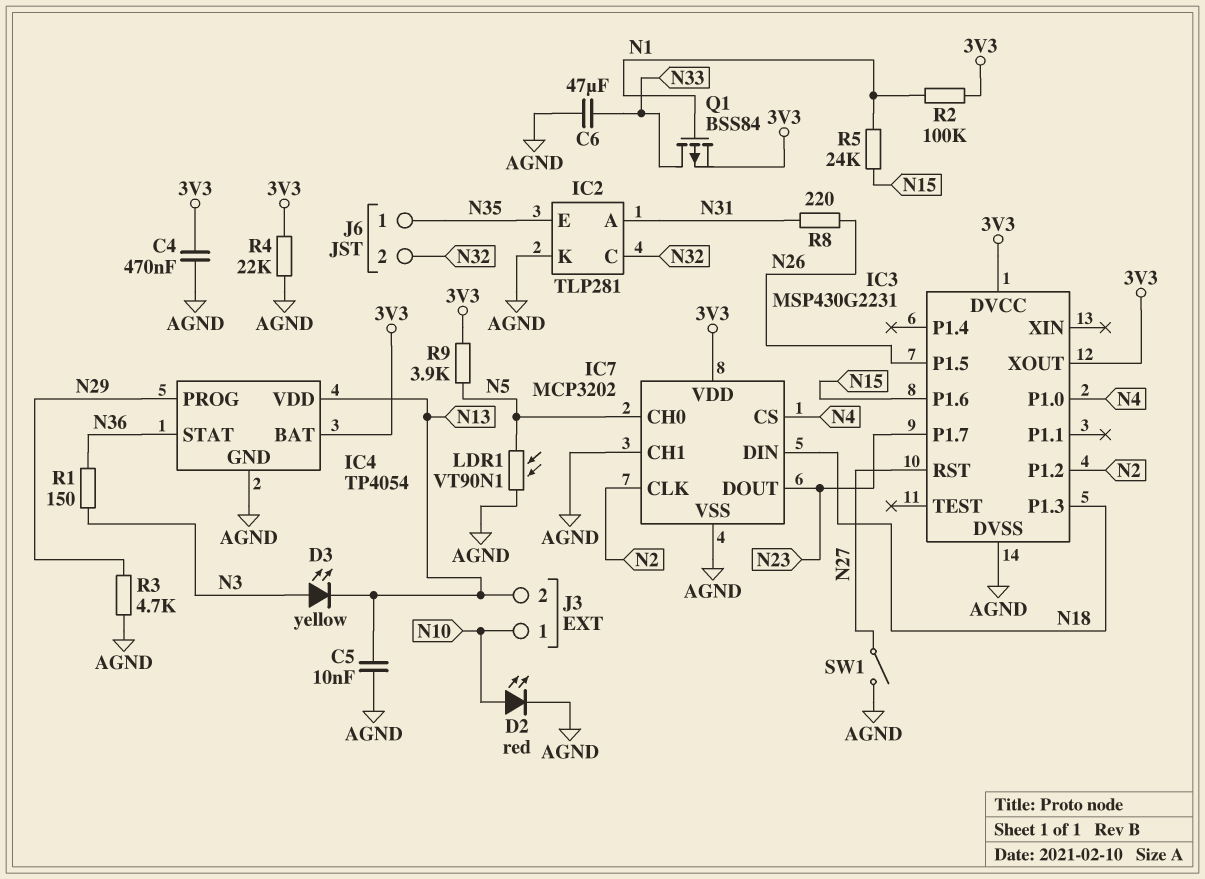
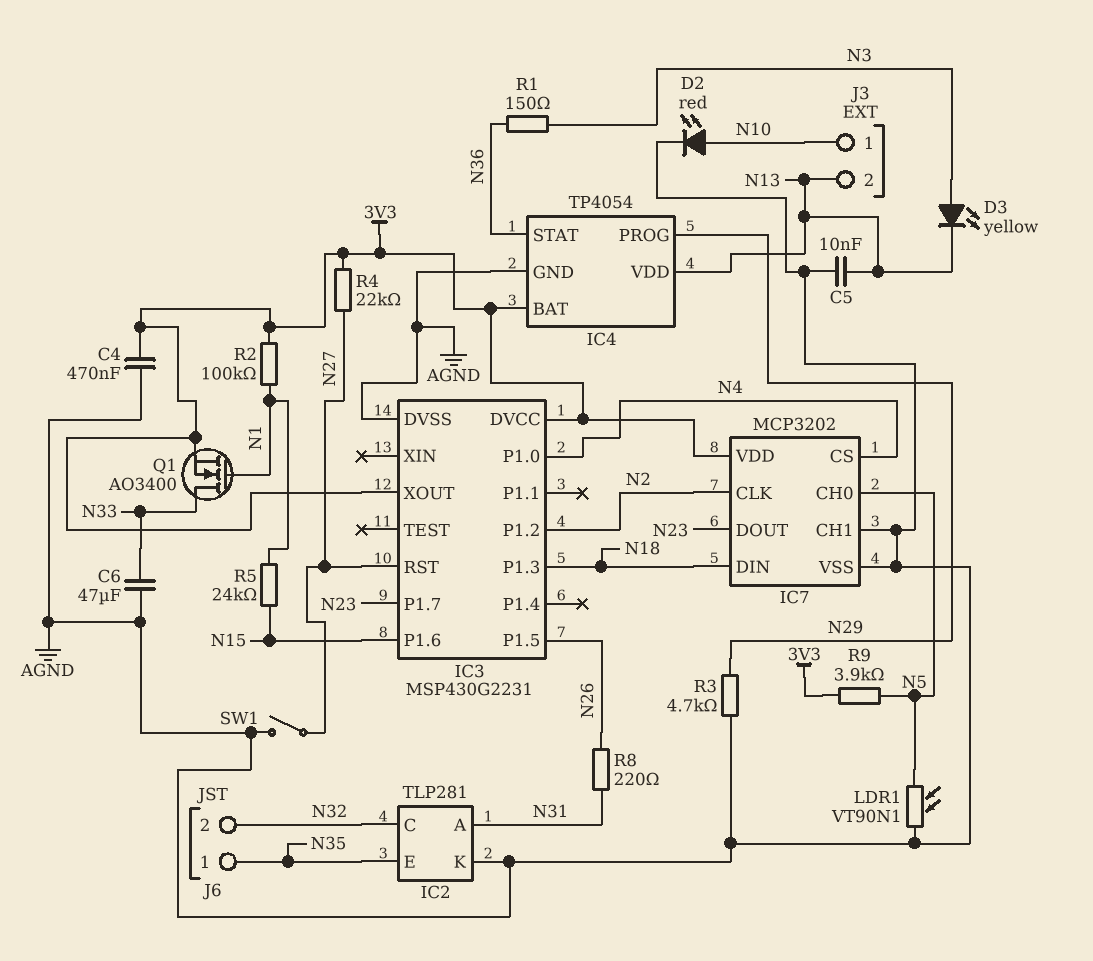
Q1: PMOS BSS84 (G N1, D N33, S 3V3) -> NMOS AO3400 (G N1, D N33, S 3V3)
R4: 22k (3V3, AGND) -> 22k (3V3, N27)

